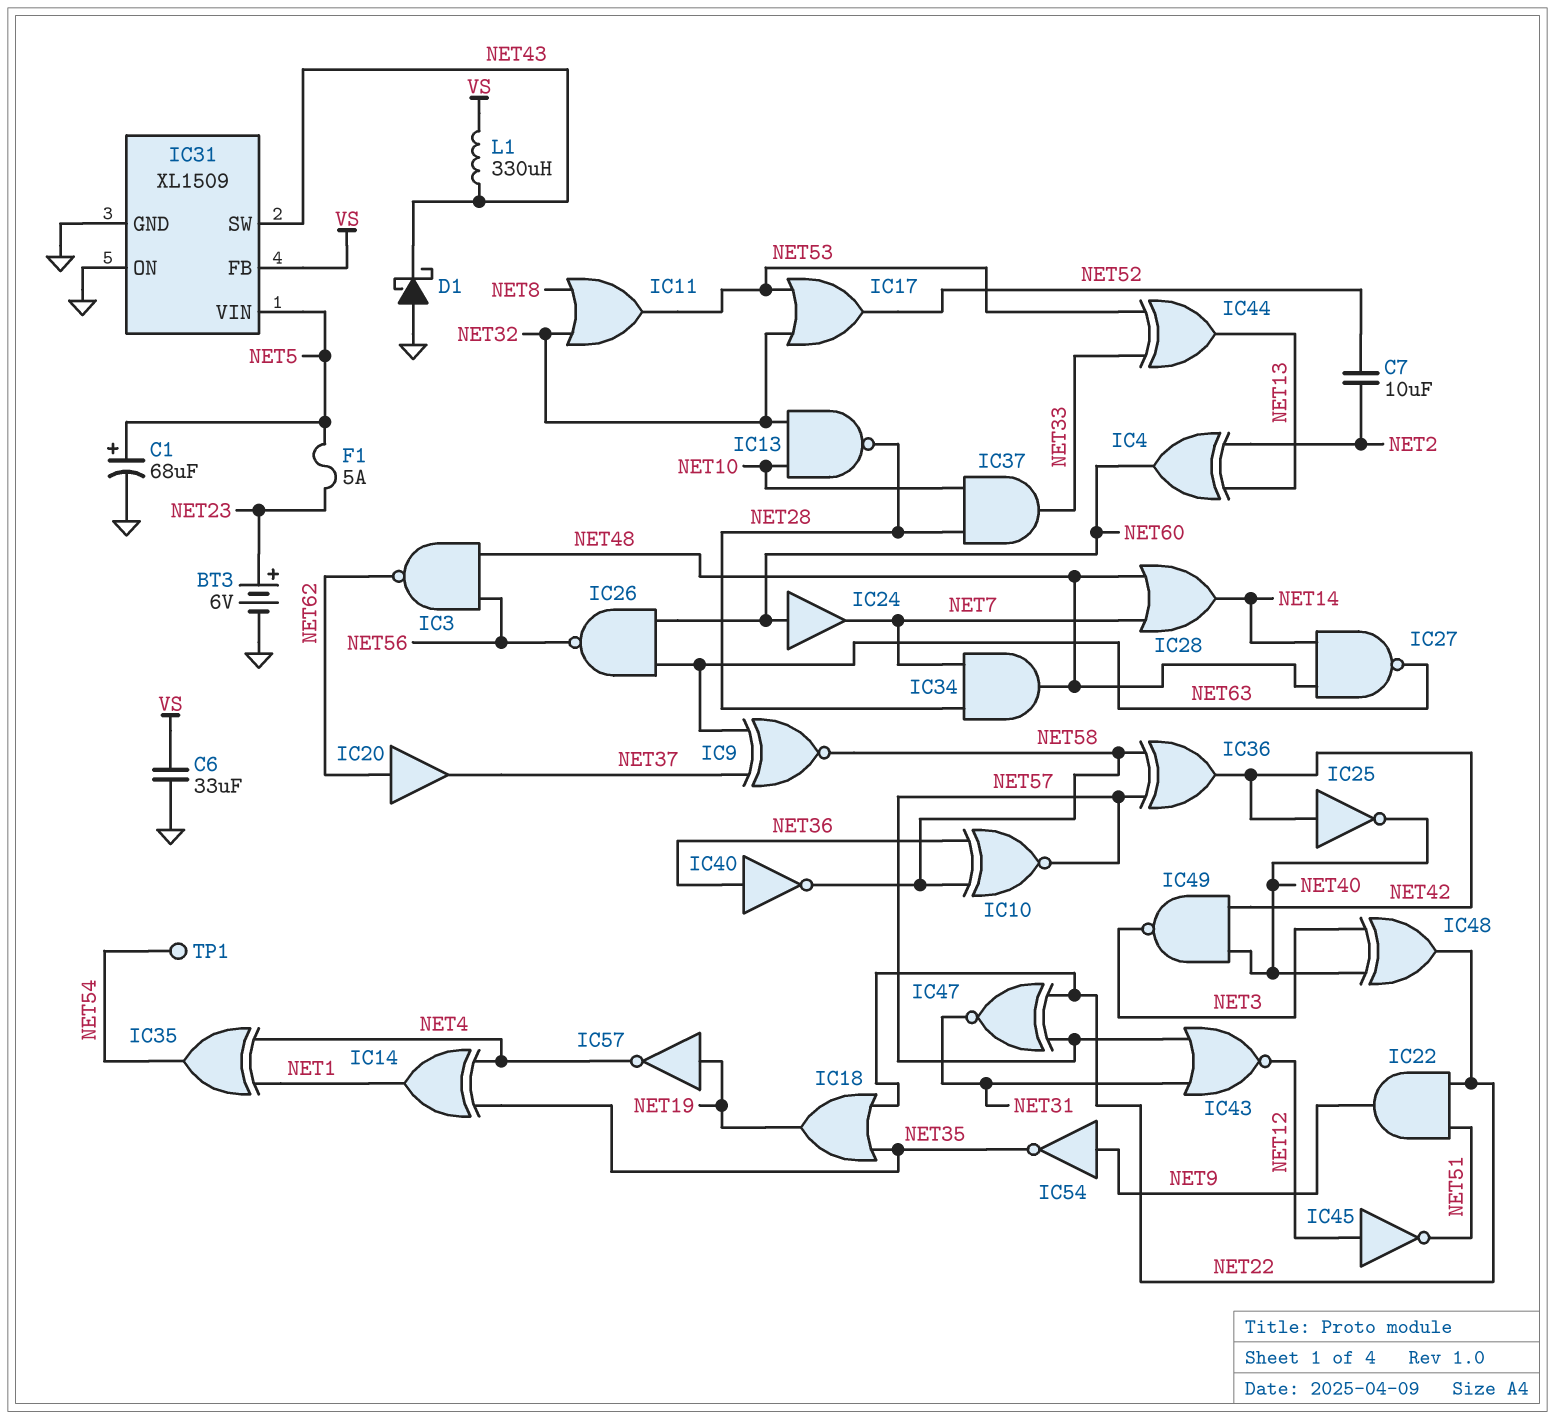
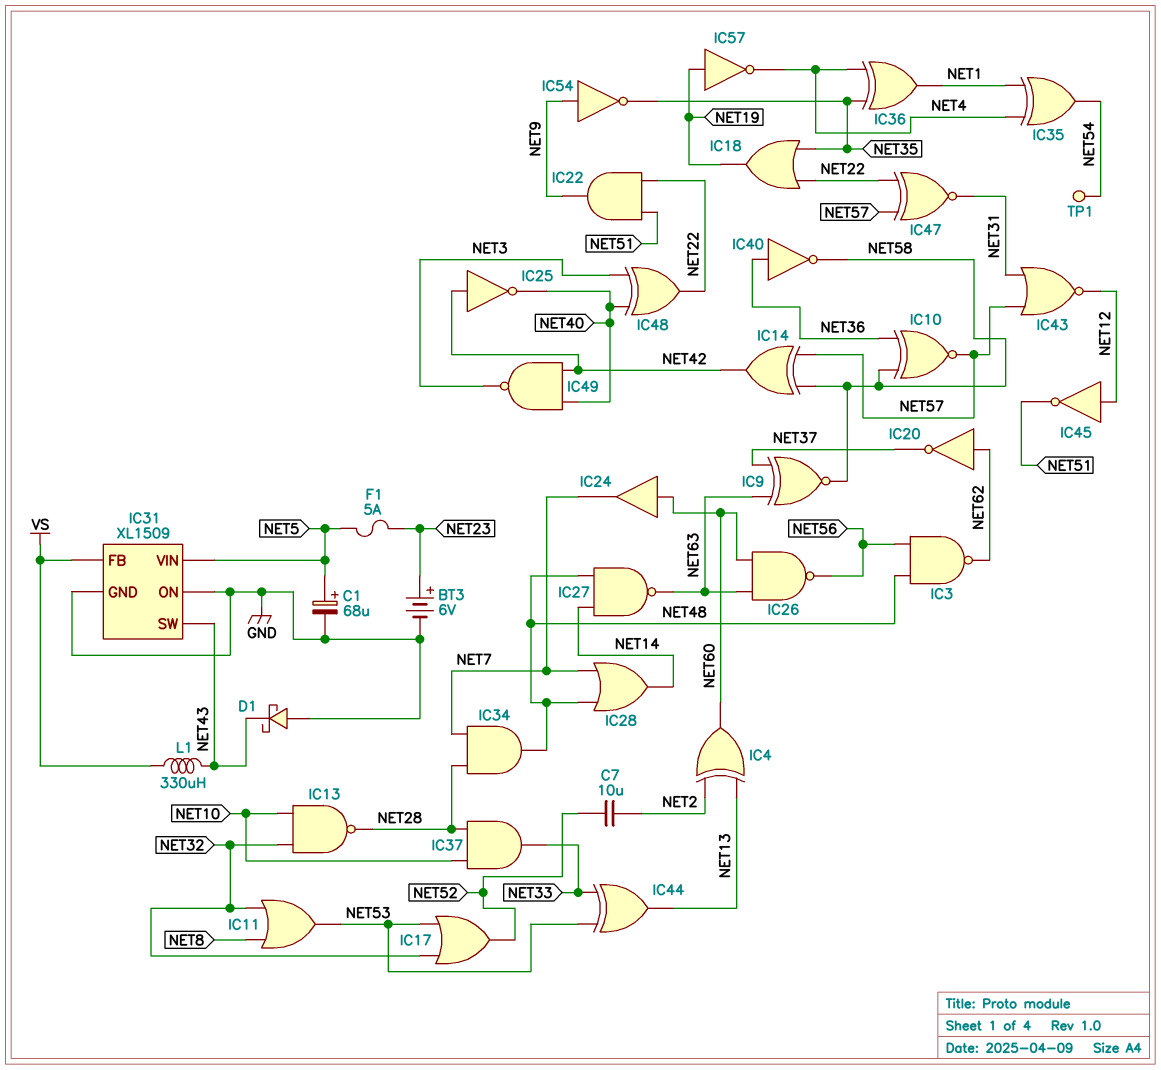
C6: 33uF (GND, VS) -> none
IC14: XOR (in NET4, in NET35, out NET1) -> XOR (in NET57, in NET58, out NET42)
IC20: buffer (in NET62, out NET37) -> NOT (in NET62, out NET37)
IC36: XOR (in NET57, in NET58, out NET42) -> XOR (in NET4, in NET35, out NET1)

